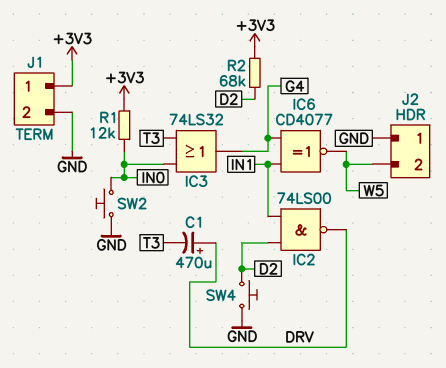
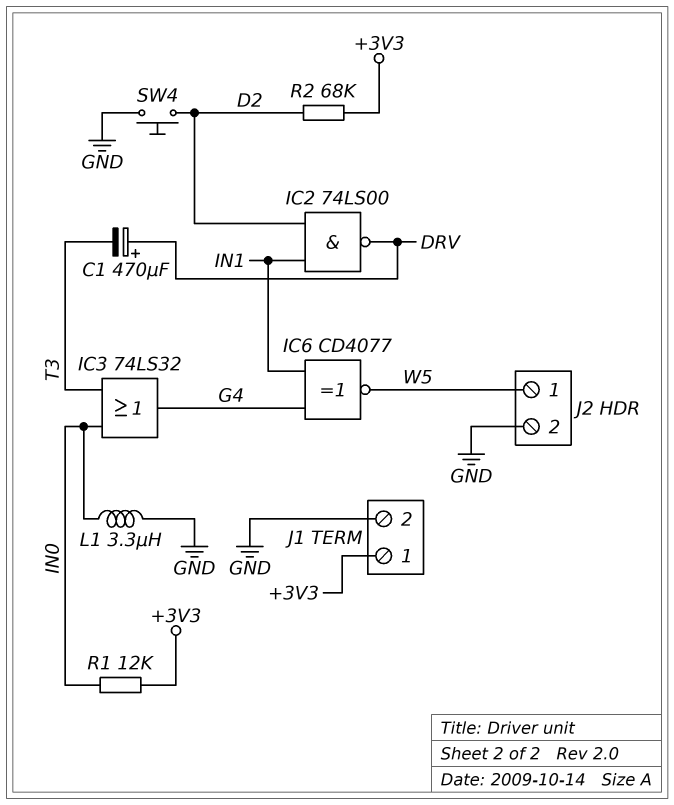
J2 pin 1: GND -> W5
J2 pin 2: W5 -> GND
L1: none -> 3.3uH (GND, IN0)
SW2: button (GND, IN0) -> none

